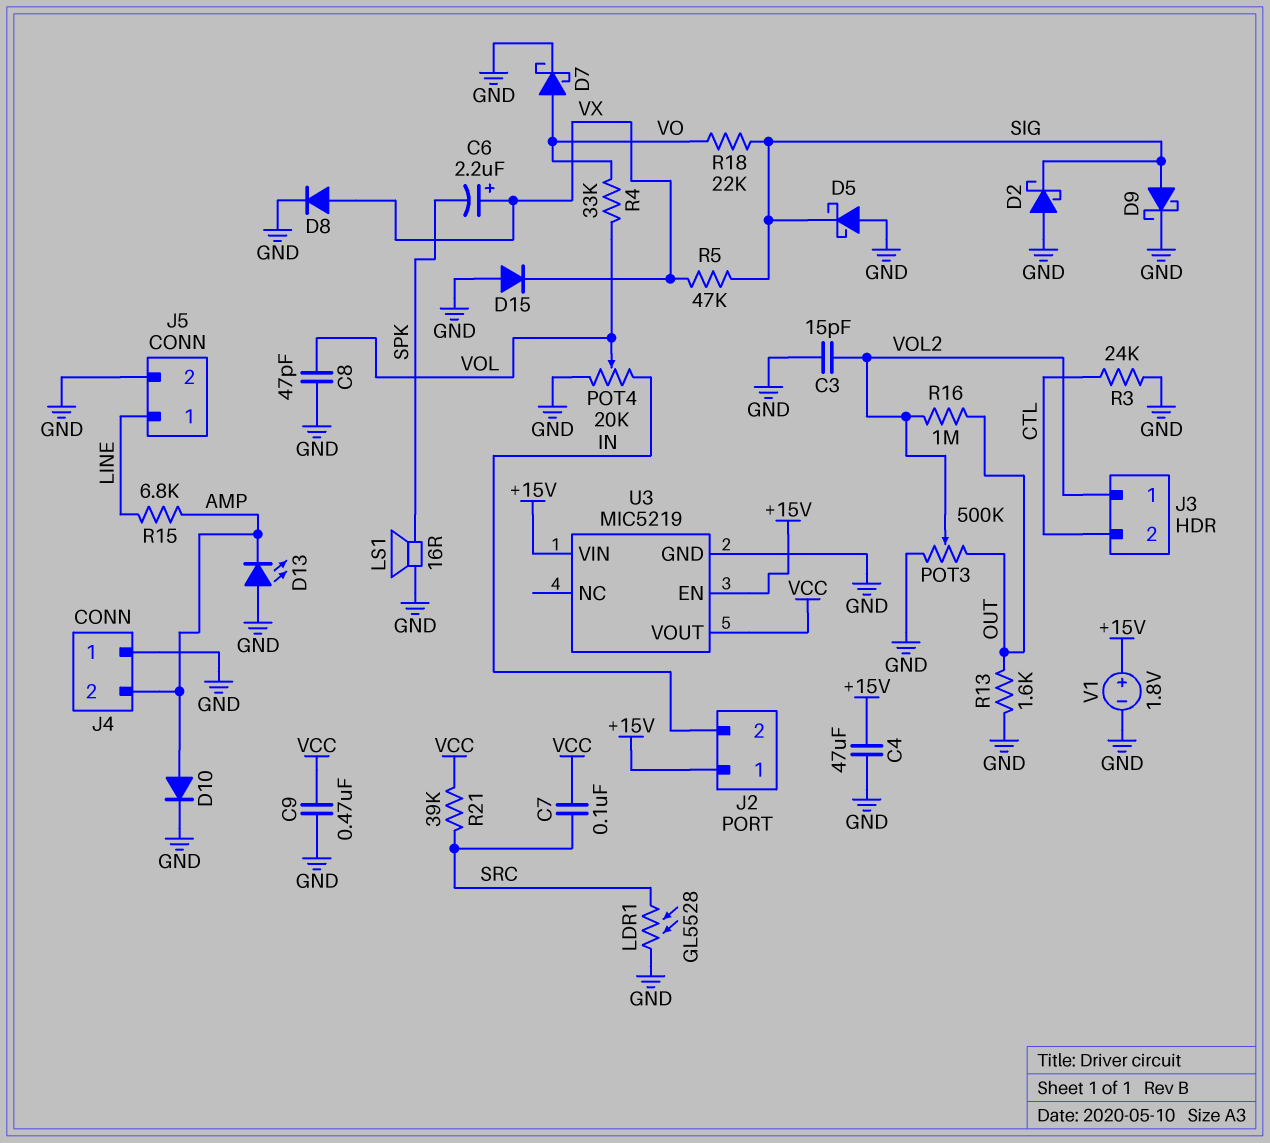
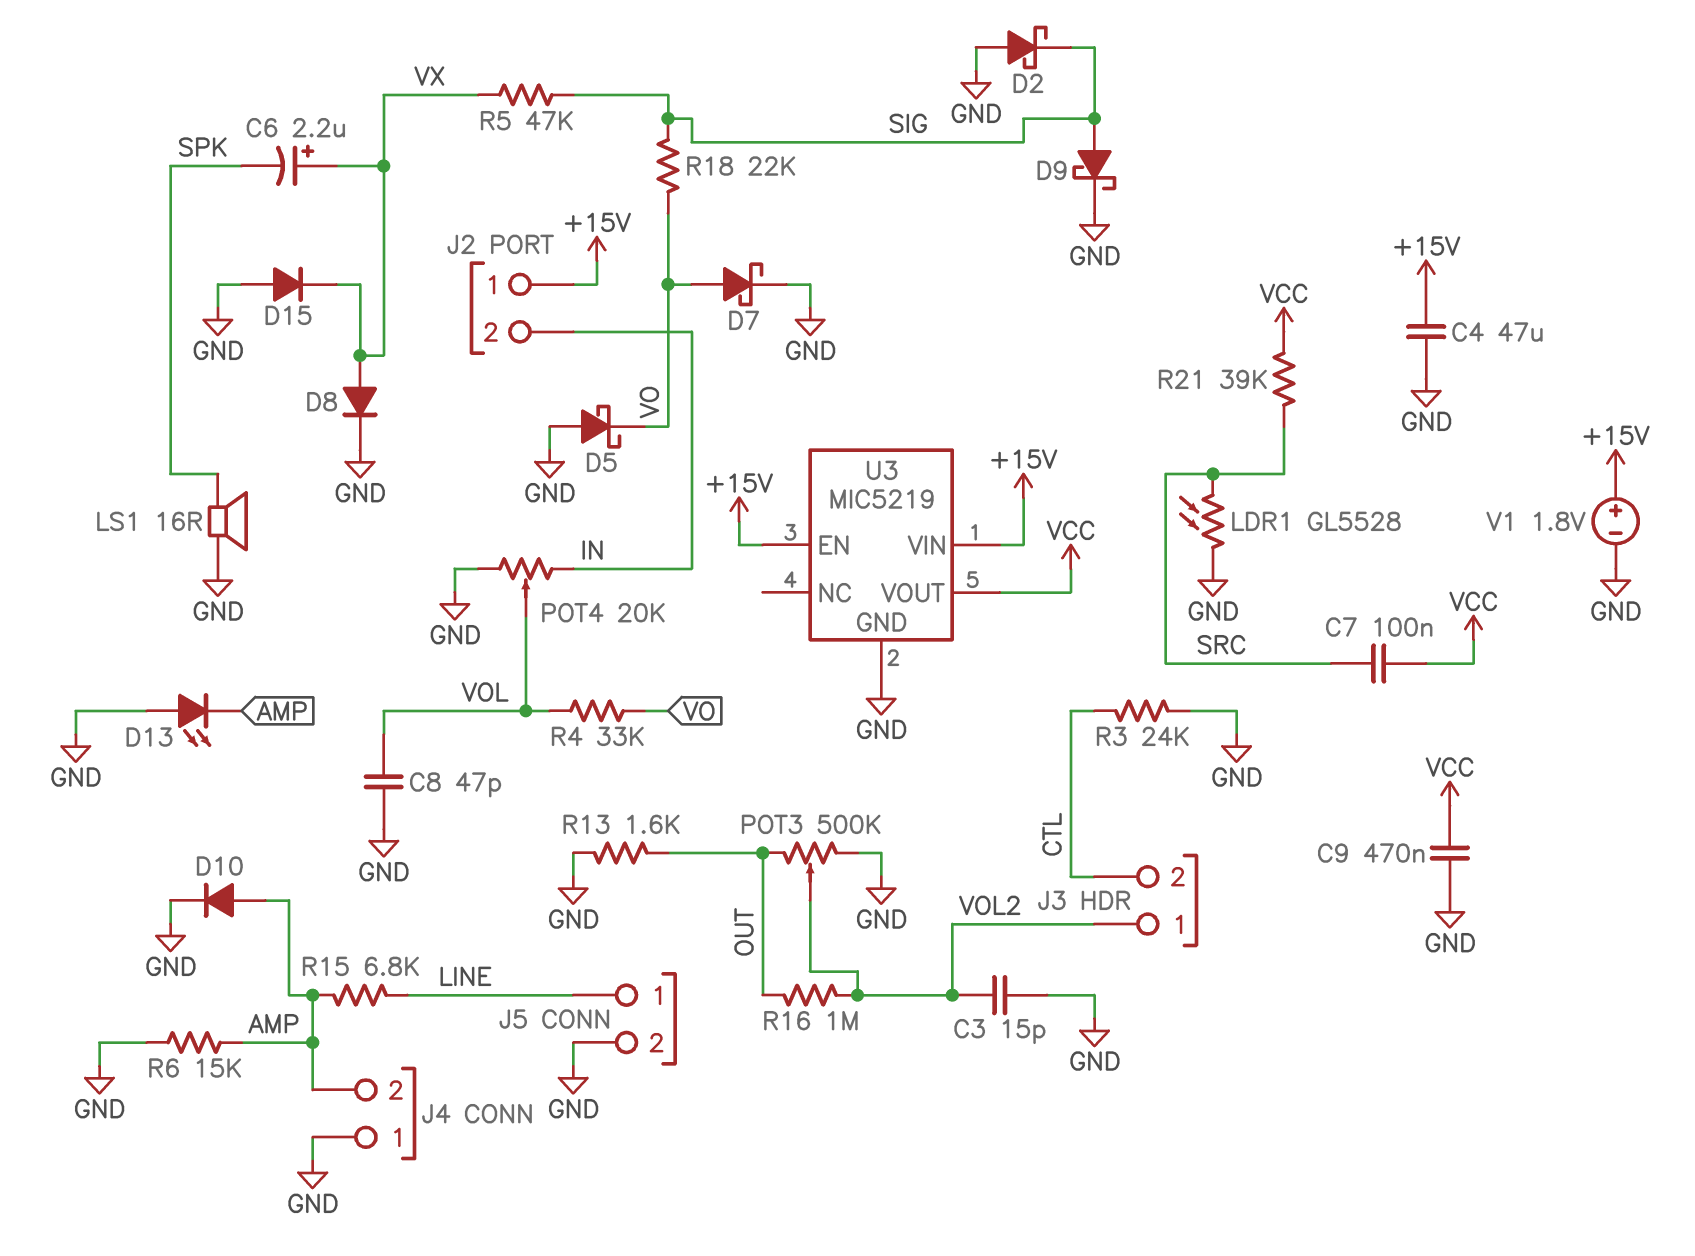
D5: schottky (A GND, K SIG) -> schottky (A GND, K VO)
R6: none -> 15k (AMP, GND)

